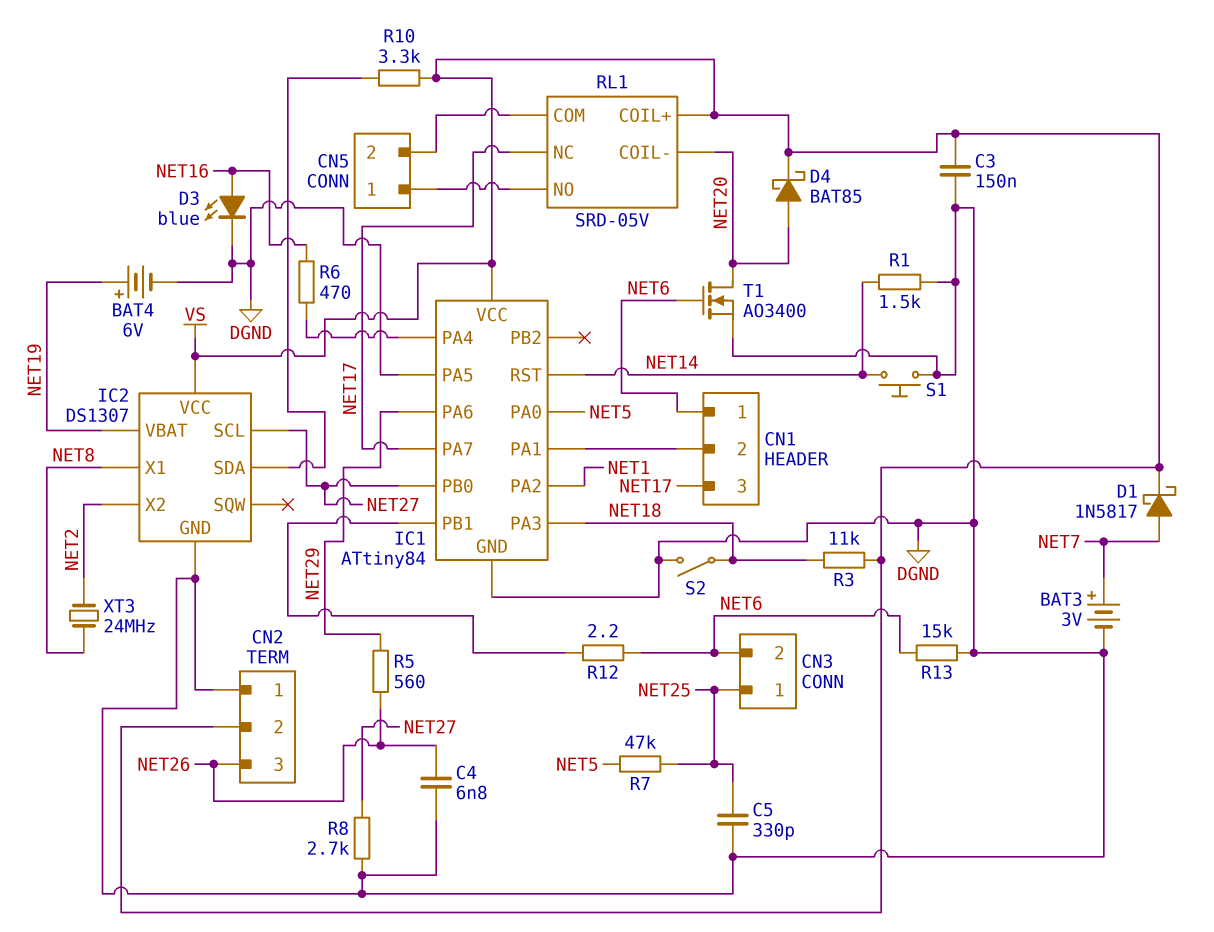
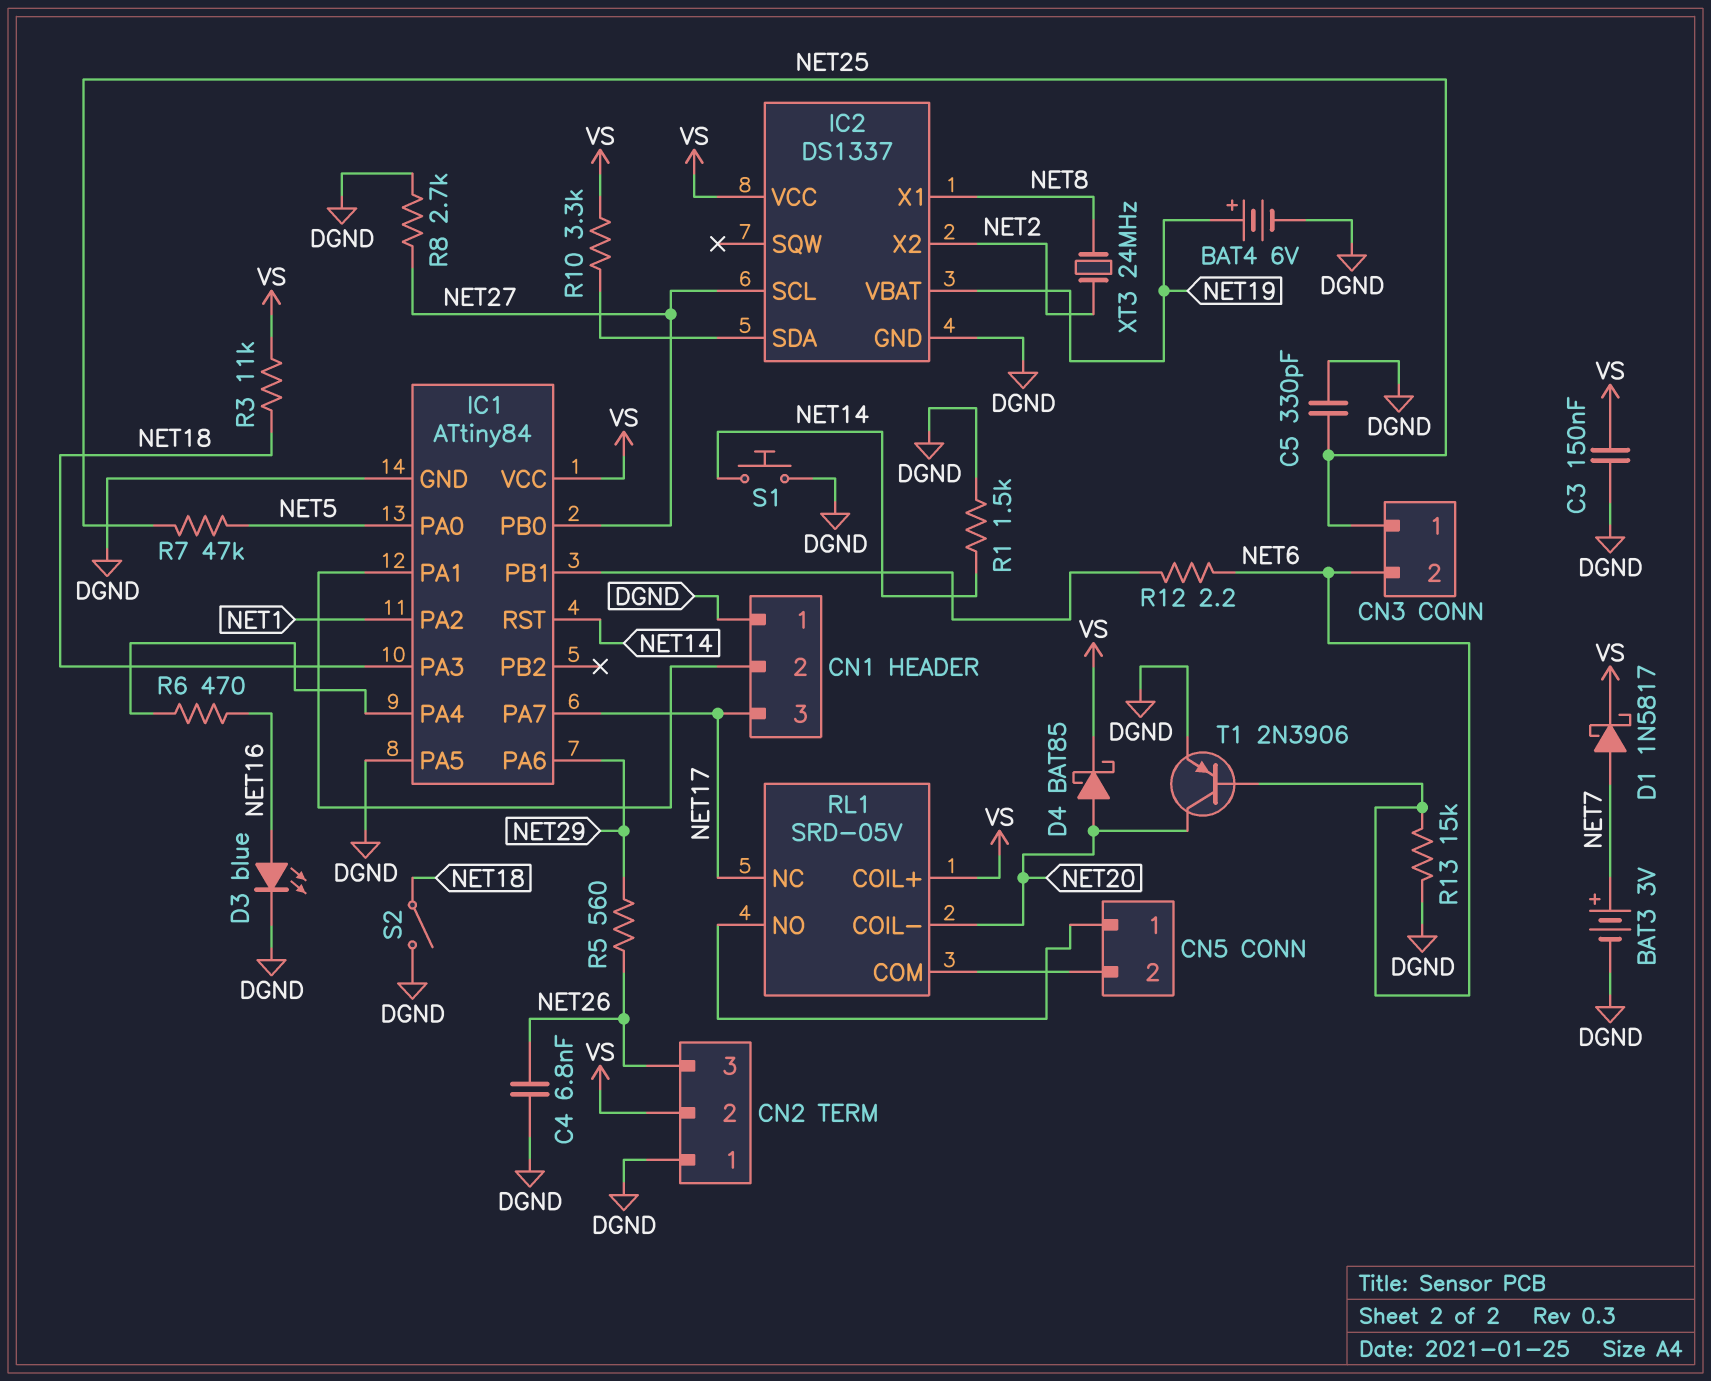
CN1 pin 1: NET6 -> DGND
IC2: DS1307 -> DS1337
T1: NMOS AO3400 (G NET6, D NET20, S DGND) -> PNP 2N3906 (B NET6, C NET20, E DGND)

